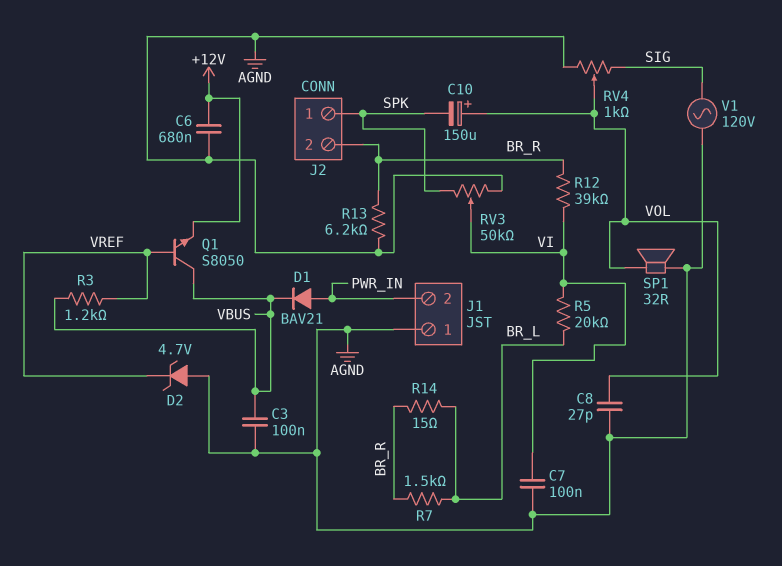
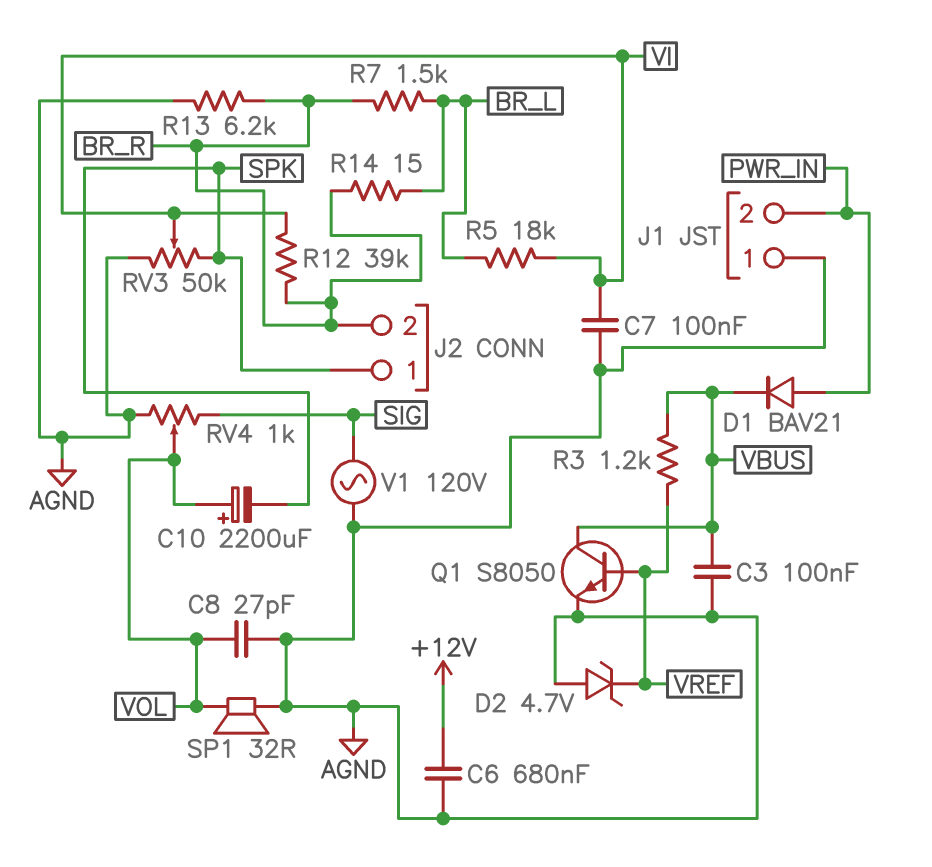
C10: 150uF (plus VOL, minus SPK) -> 2200uF (plus VOL, minus SPK)
Q1: NPN S8050 (B VREF, C VBUS, E +12V) -> NPN S8050 (B VREF, C VBUS, E AGND)
R5: 20k (BR_L, VI) -> 18k (BR_L, VI)

